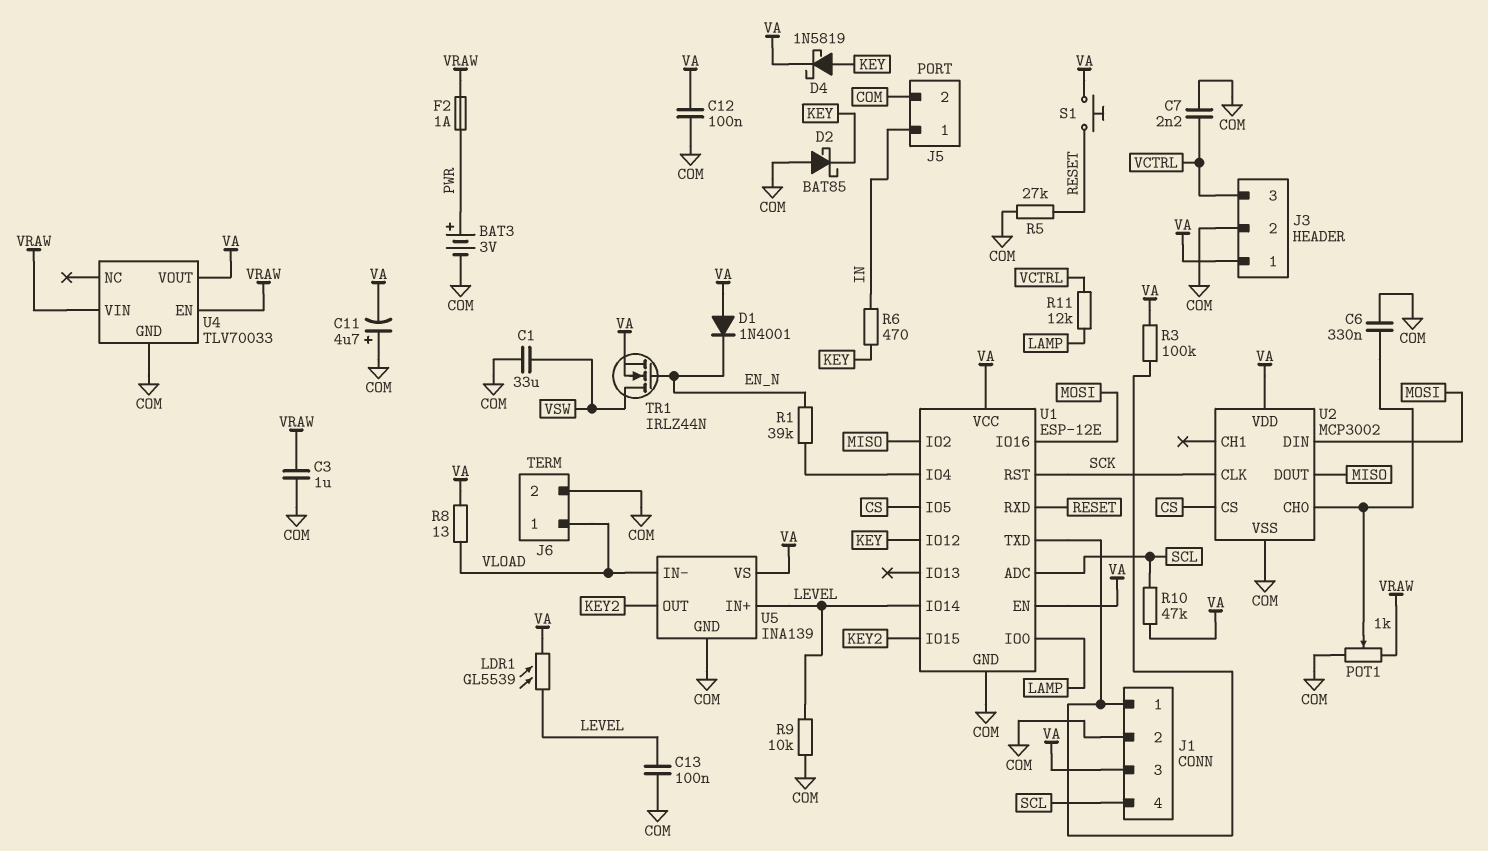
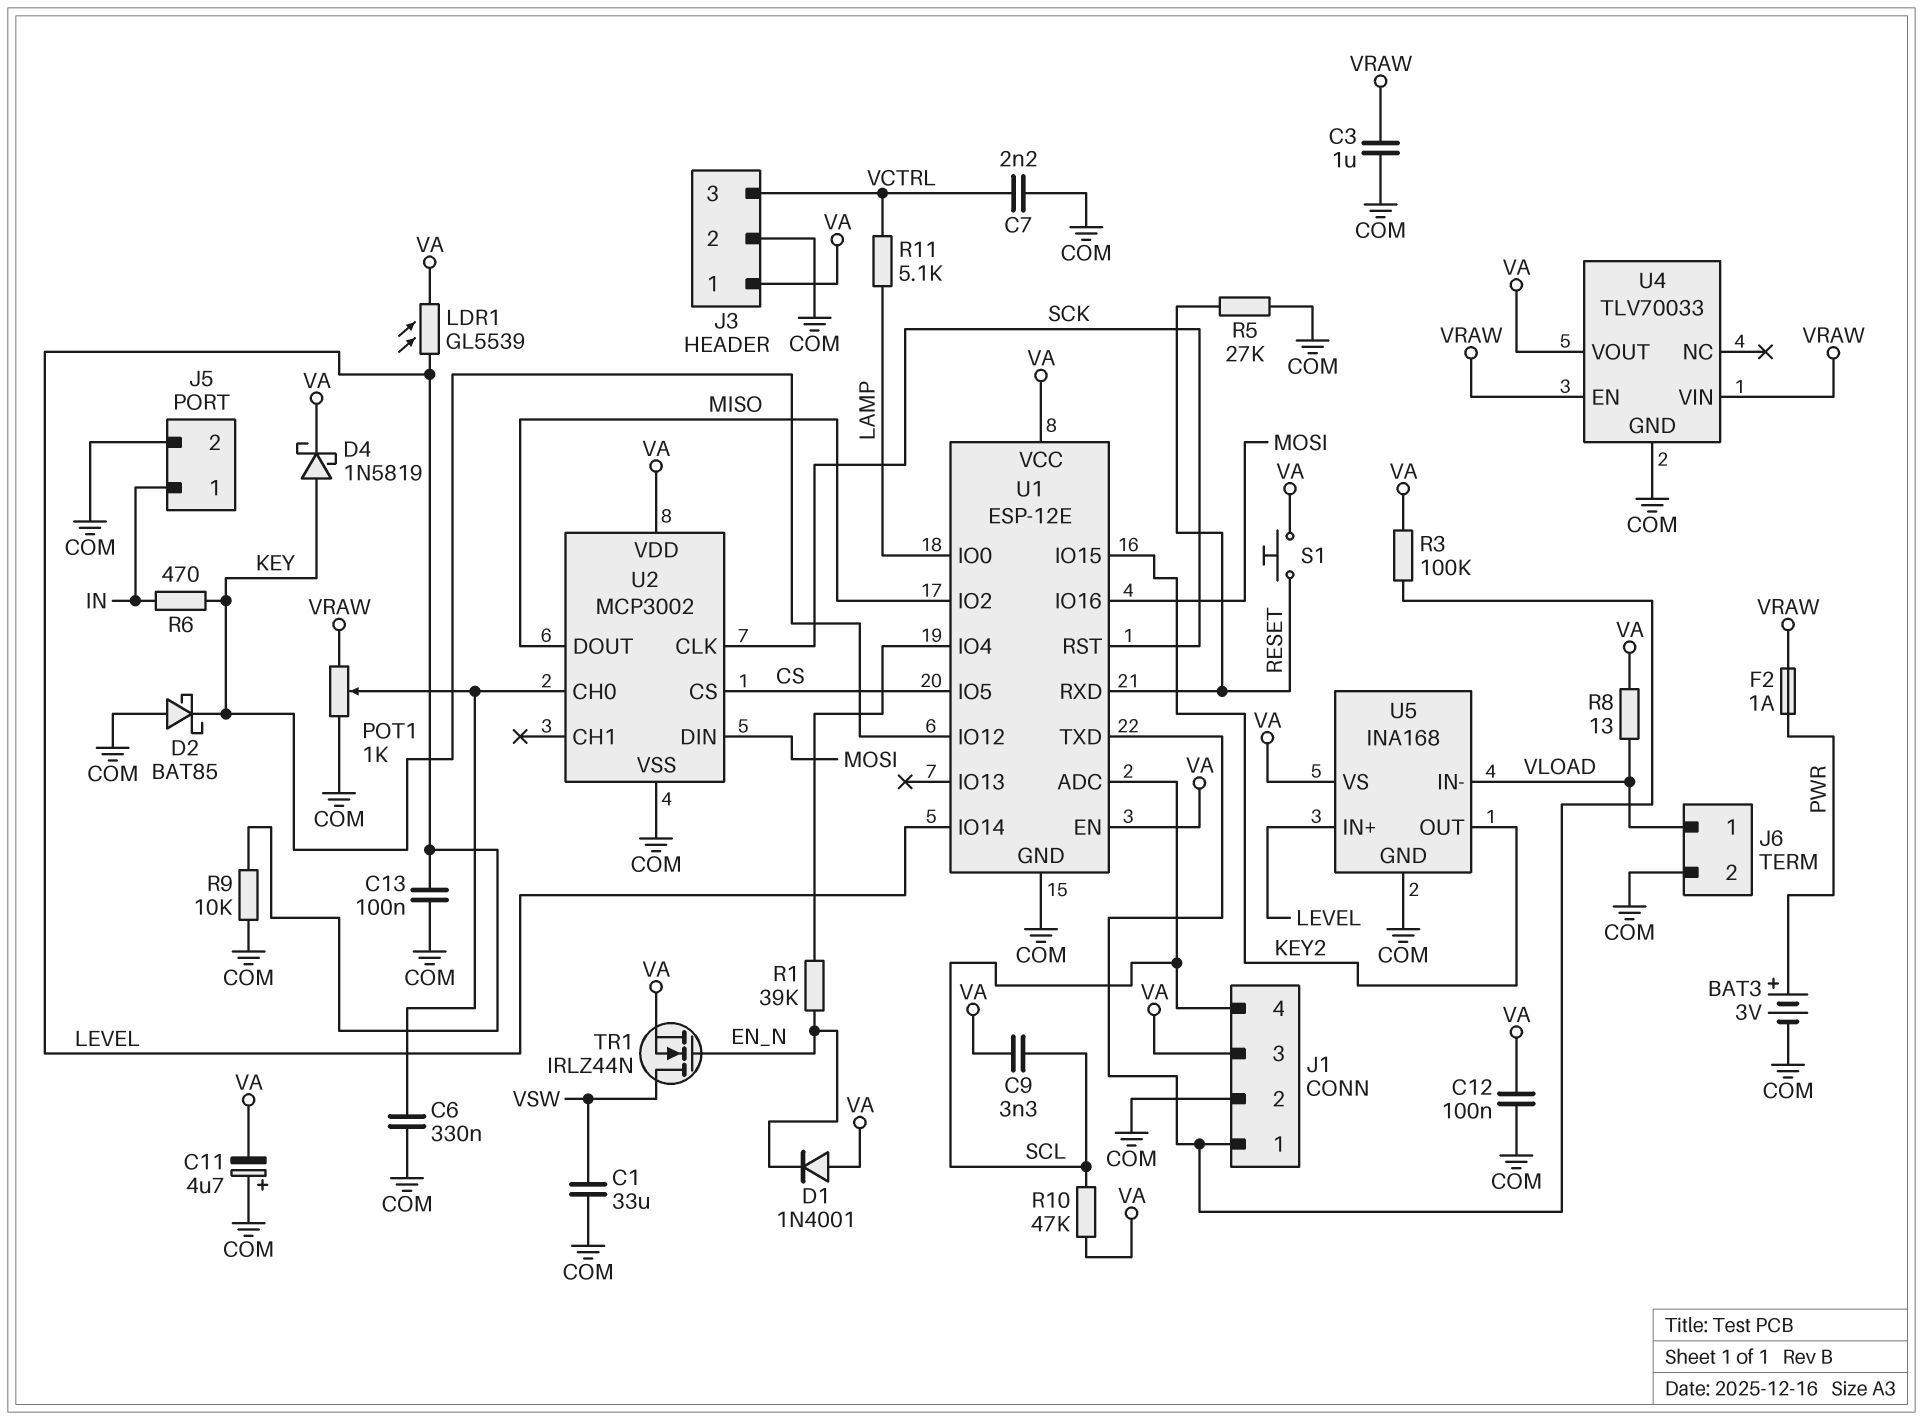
C9: none -> 3.3nF (SCL, VA)
R11: 12k (LAMP, VCTRL) -> 5.1k (LAMP, VCTRL)
U5: INA139 -> INA168

